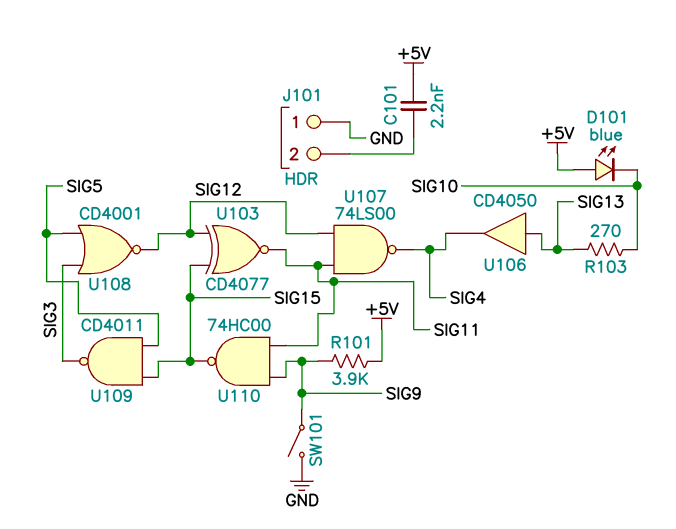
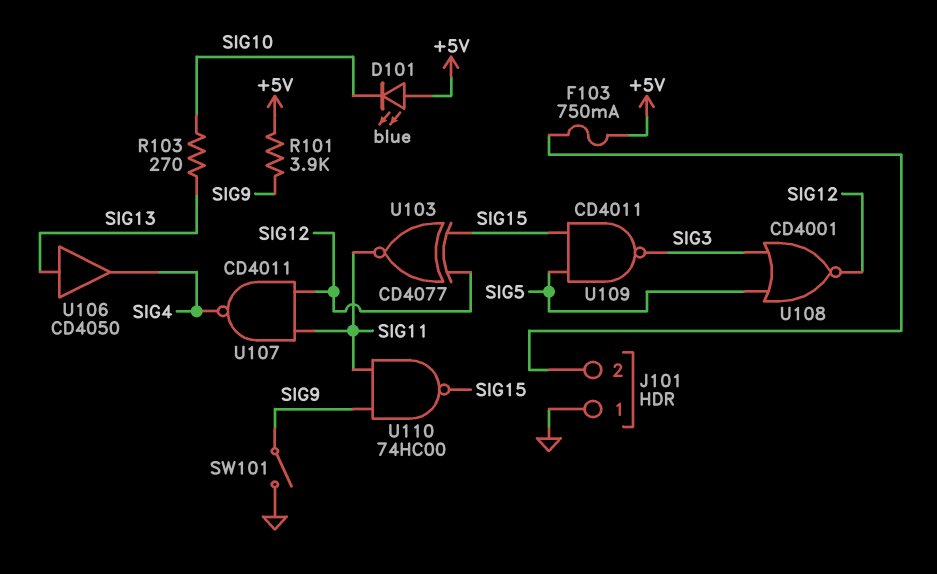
C101: 2.2nF (+5V, J101/2) -> none
F103: none -> 750mA (+5V, J101/2)
U107: NAND 74LS00 (in SIG11, in SIG12, out SIG4) -> NAND CD4011 (in SIG11, in SIG12, out SIG4)

